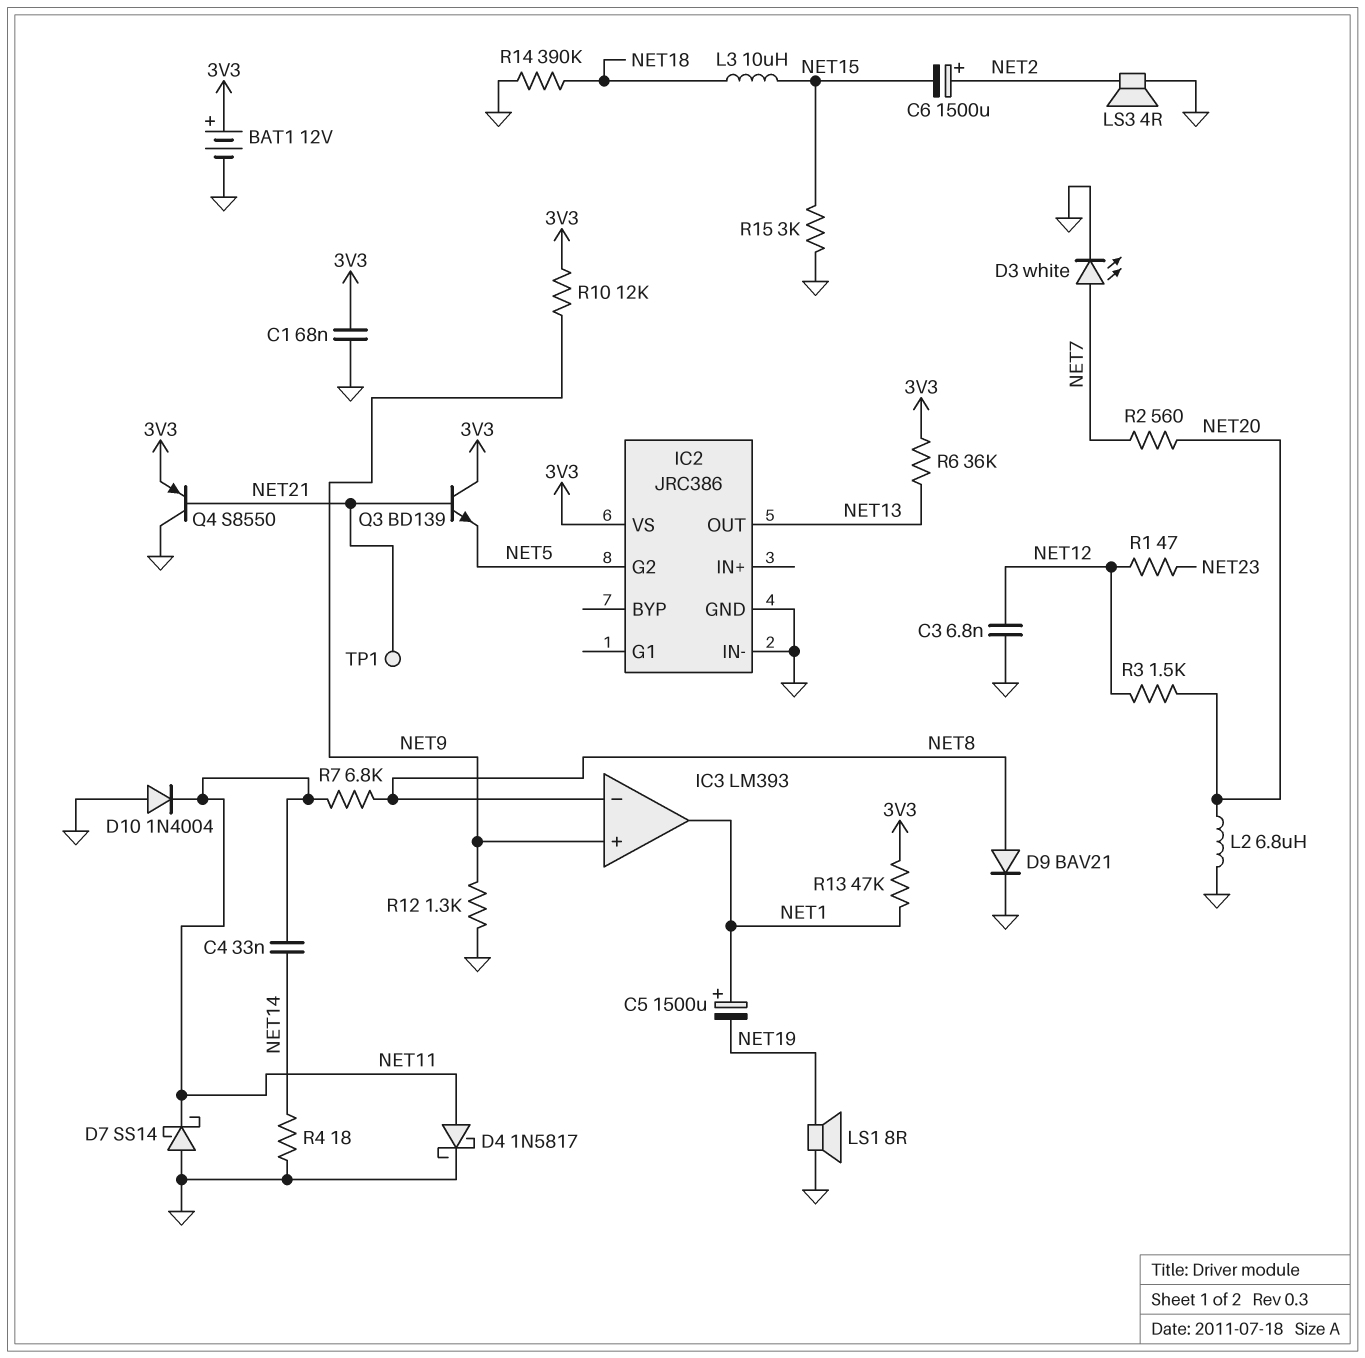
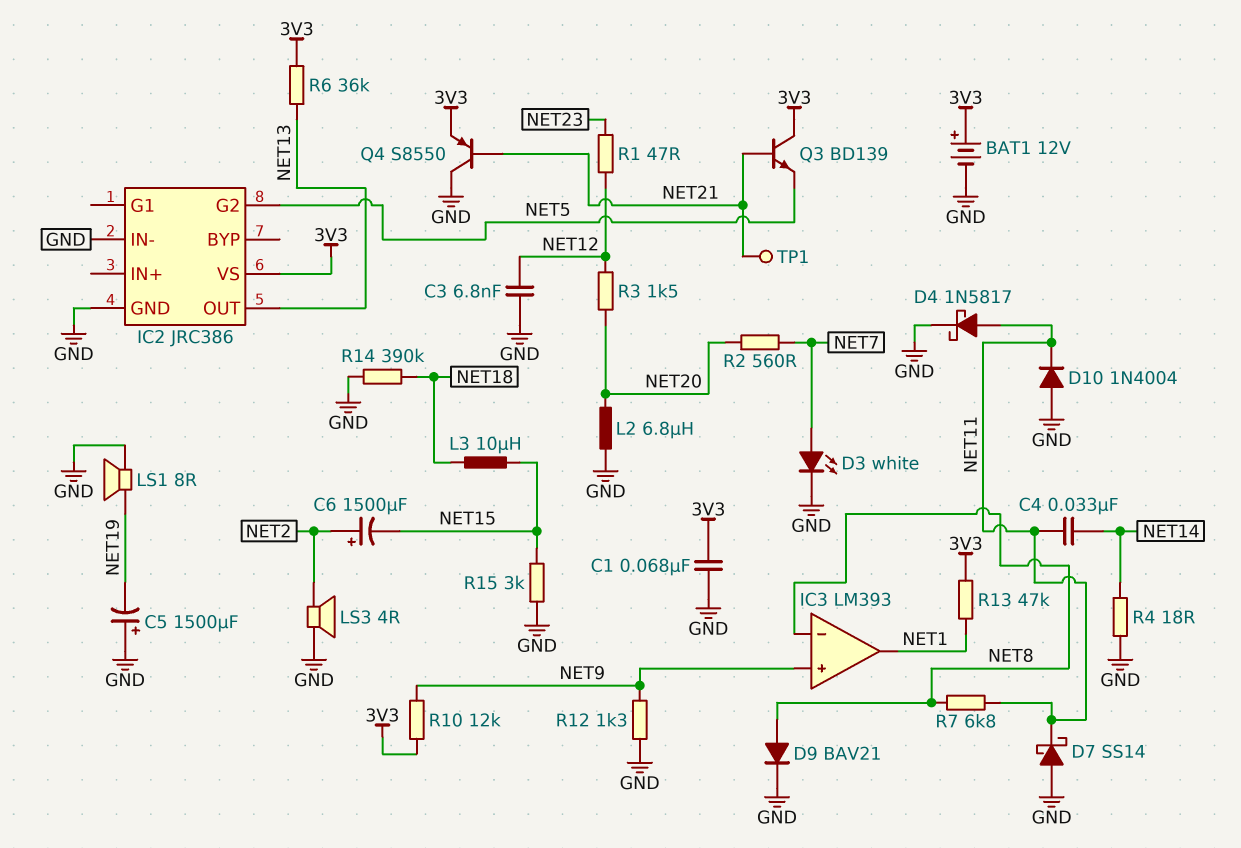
C5: 1500uF (plus NET1, minus NET19) -> 1500uF (plus GND, minus NET19)

